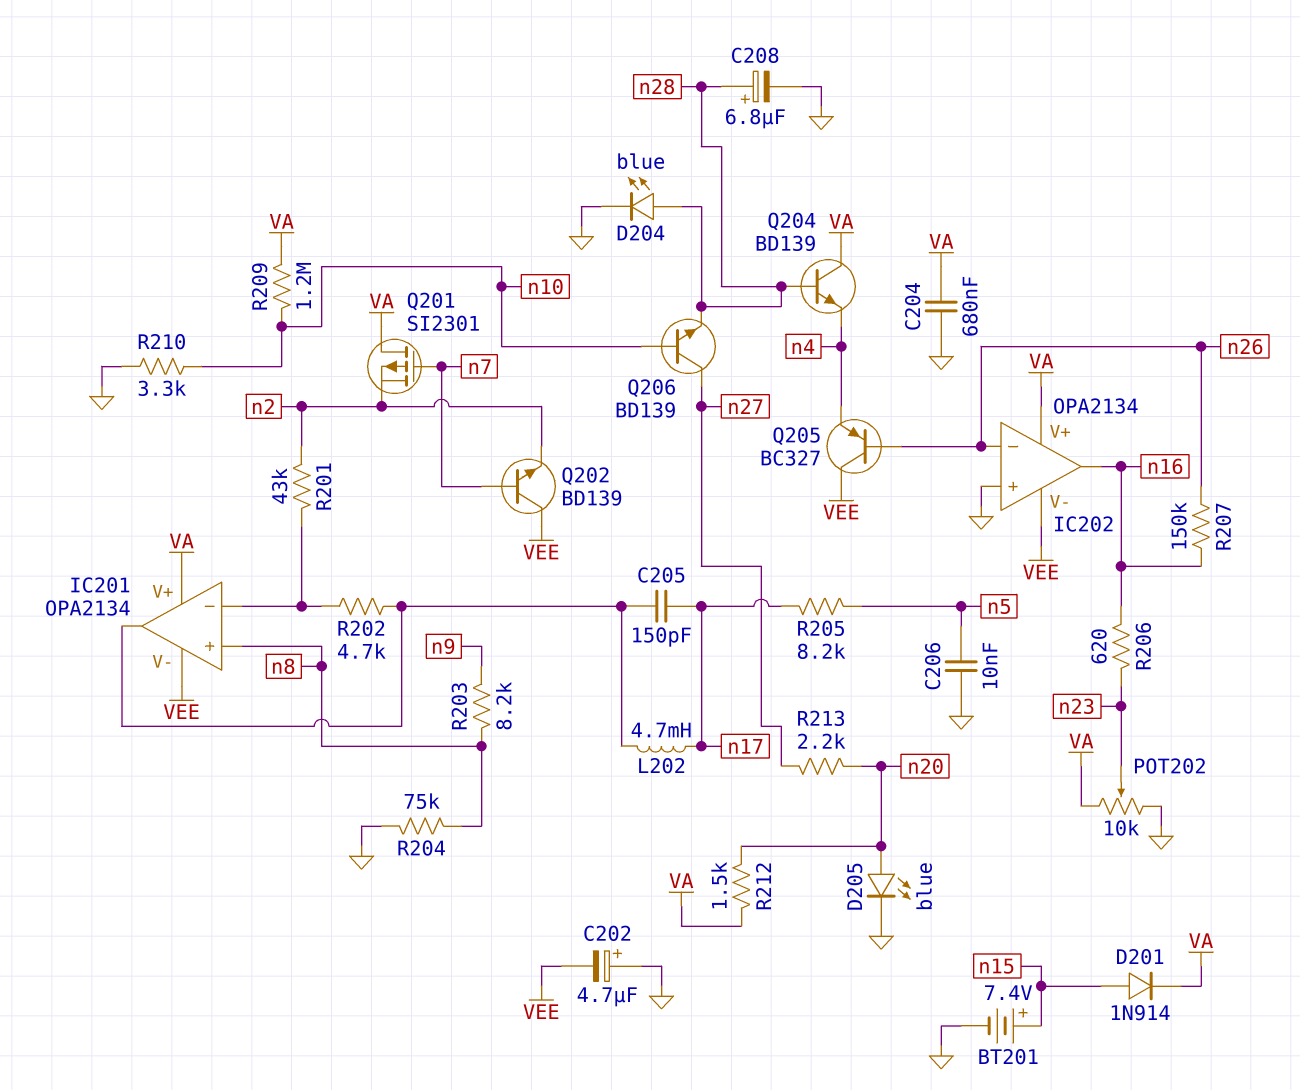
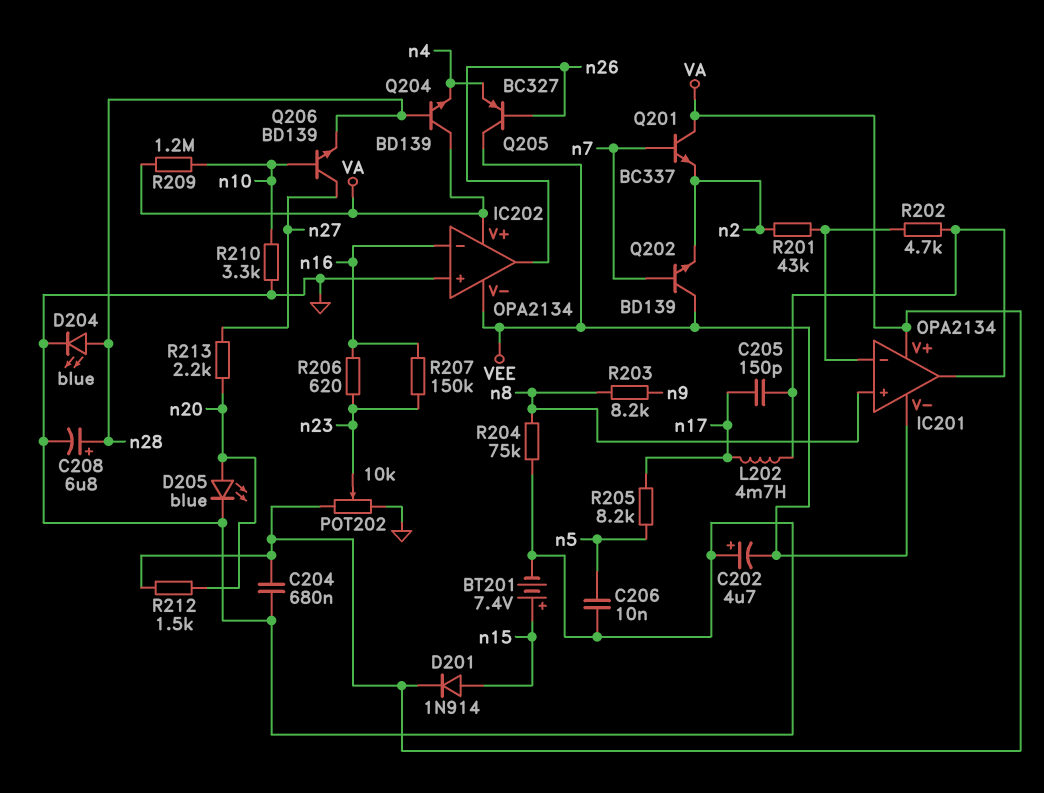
IC202 pin in-: n26 -> n16
IC202 pin out: n16 -> n26
Q201: PMOS SI2301 (G n7, D VA, S n2) -> NPN BC337 (B n7, C VA, E n2)
R207: 150k (n16, n26) -> 150k (n16, n23)

